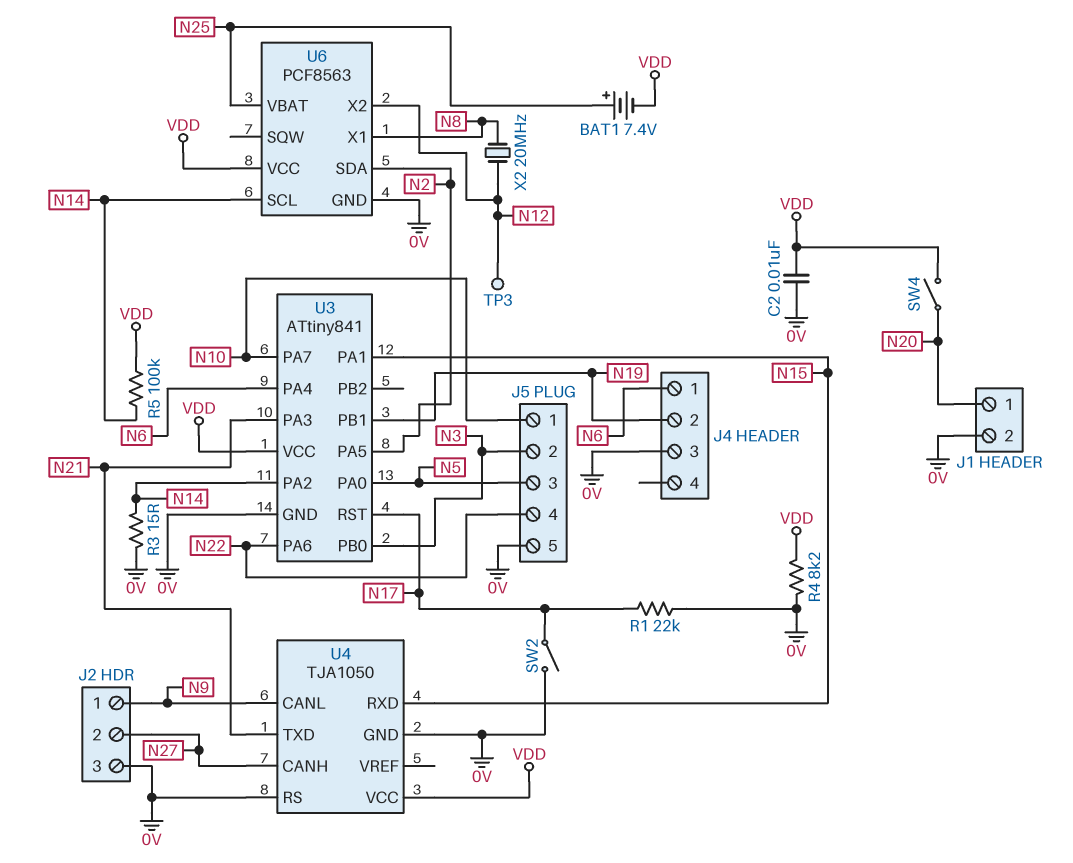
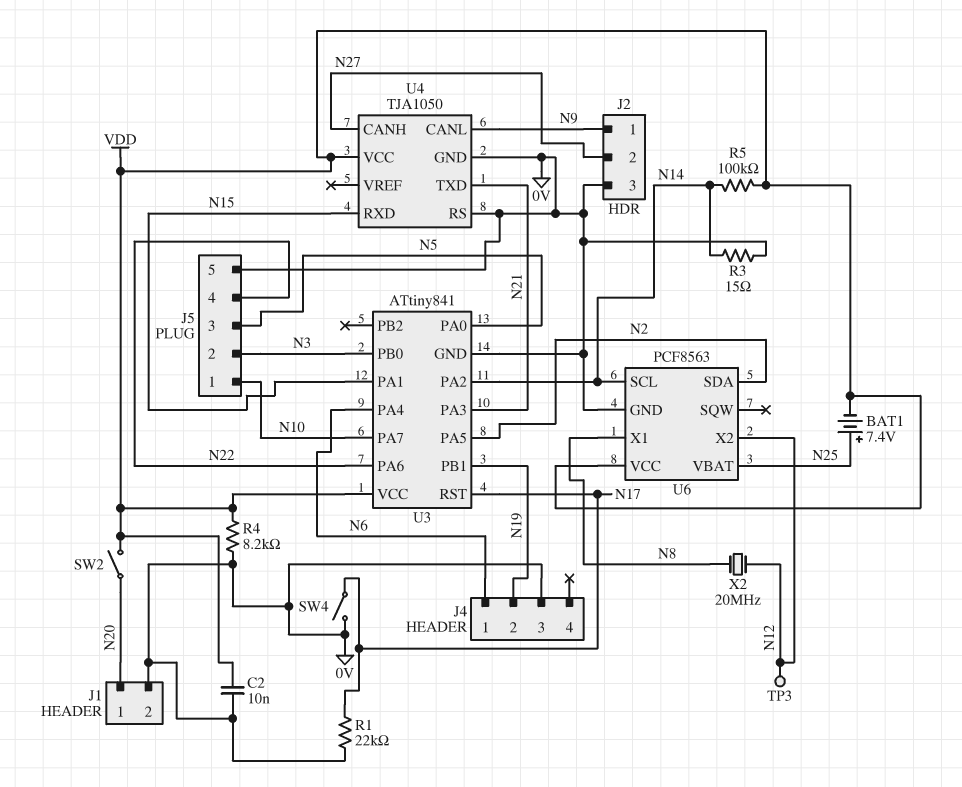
SW2: switch (0V, N17) -> switch (N20, VDD)
SW4: switch (N20, VDD) -> switch (0V, N17)

